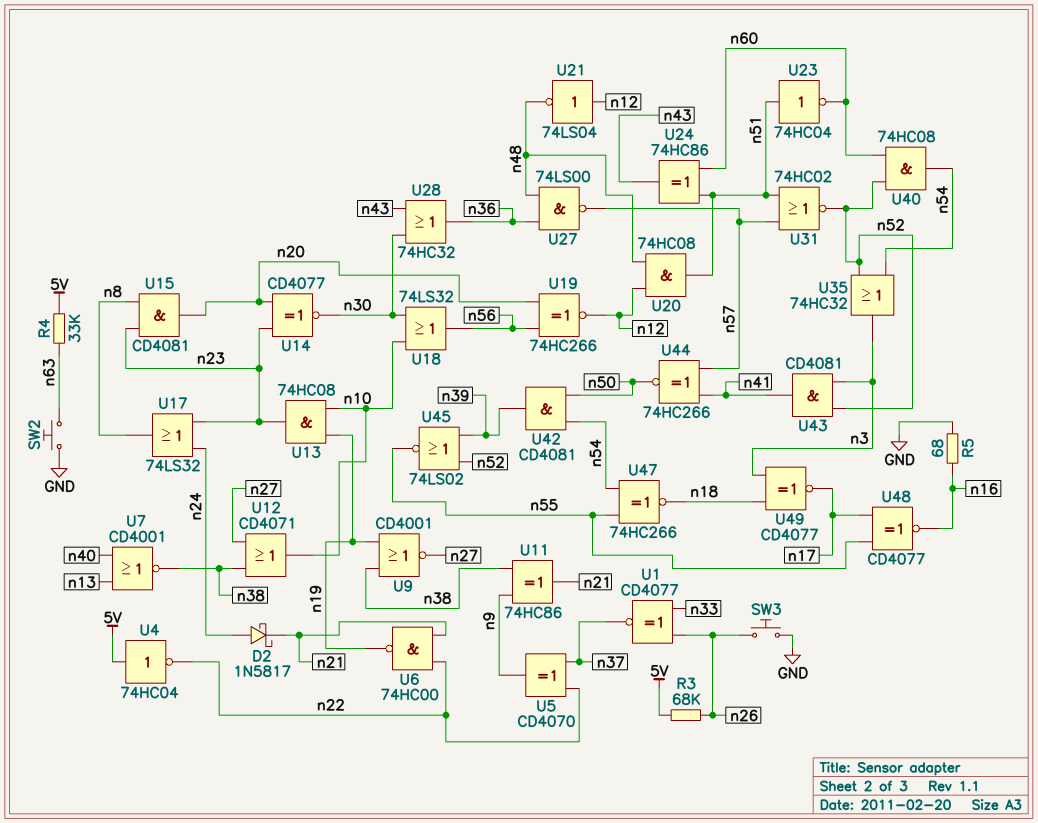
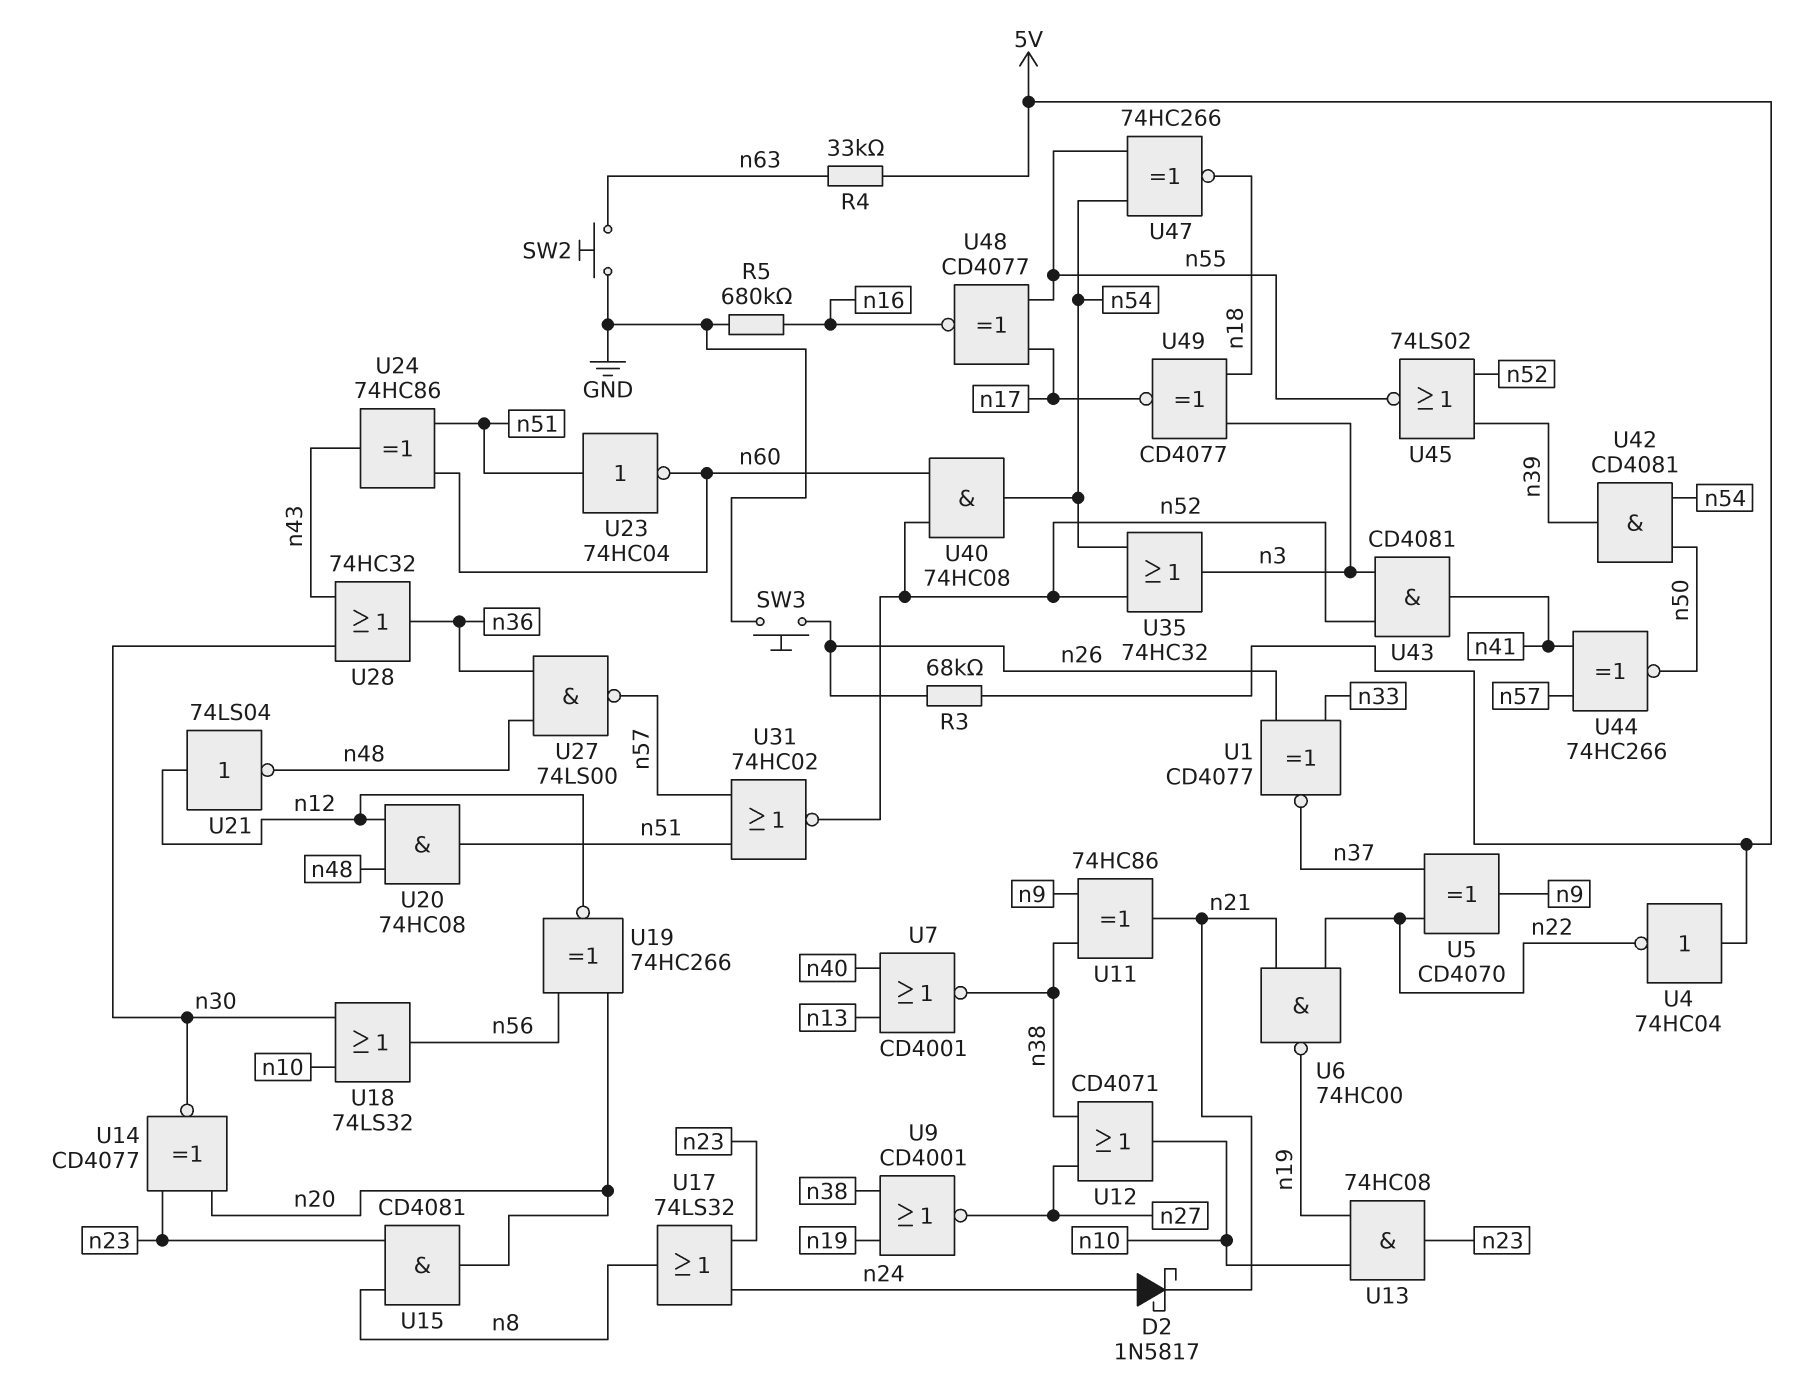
R5: 68 (GND, n16) -> 680k (GND, n16)

